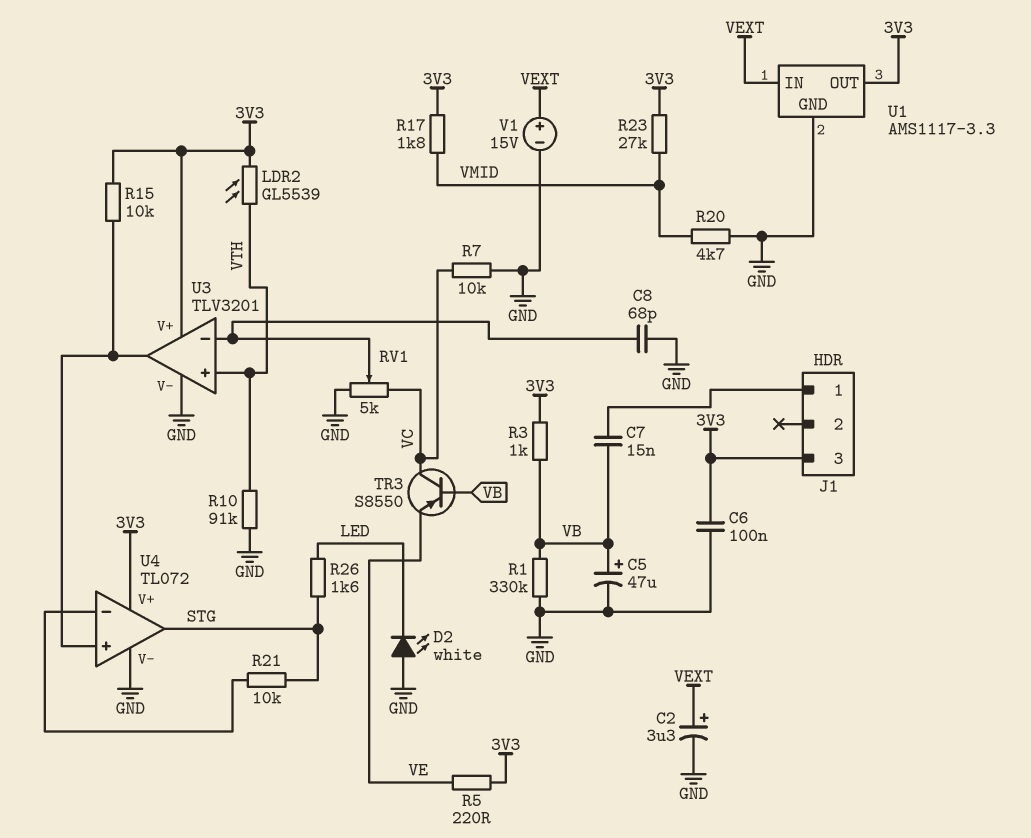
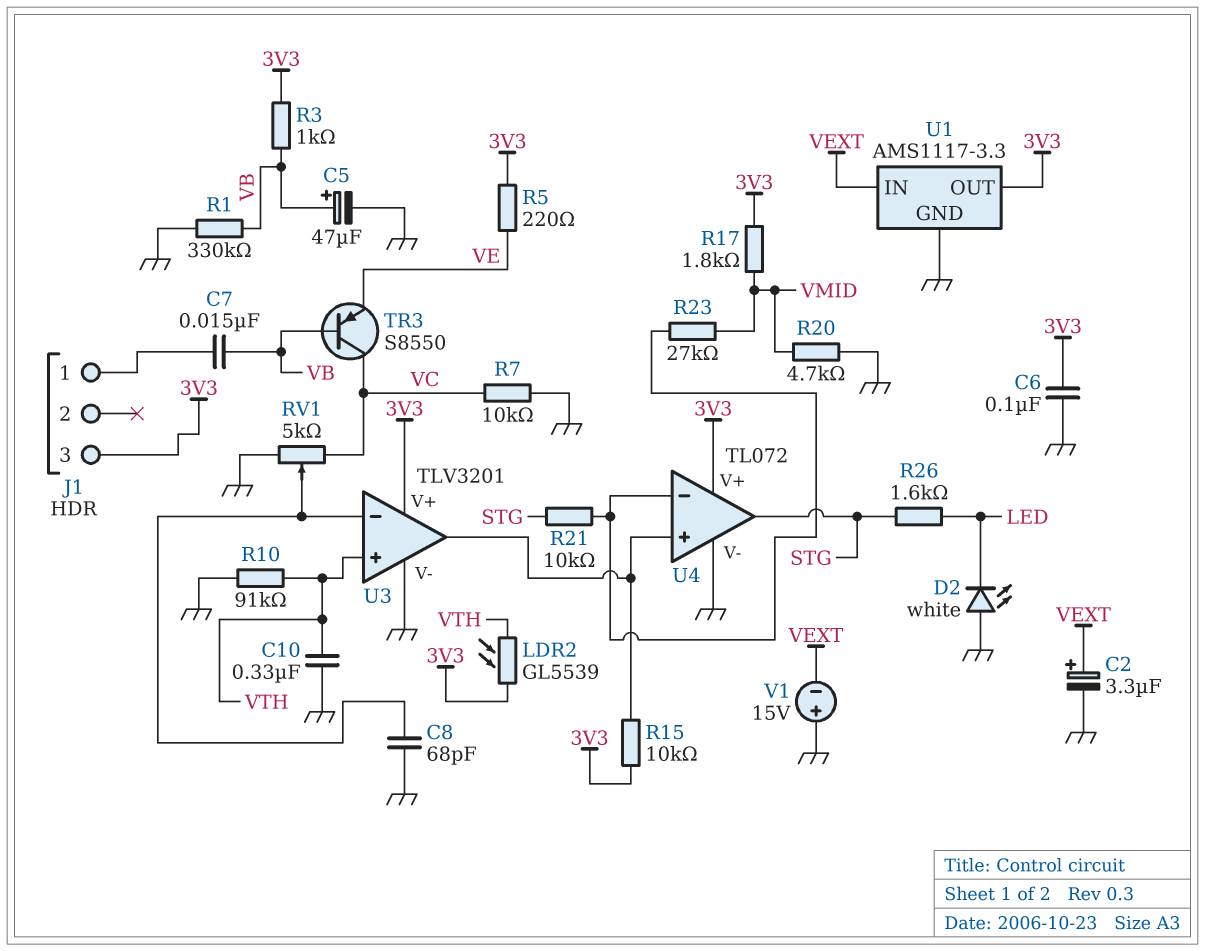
C10: none -> 330nF (GND, VTH)
R23: 27k (3V3, VMID) -> 27k (U4/in-, VMID)
V1: 15V (plus VEXT, minus GND) -> 15V (plus GND, minus VEXT)

